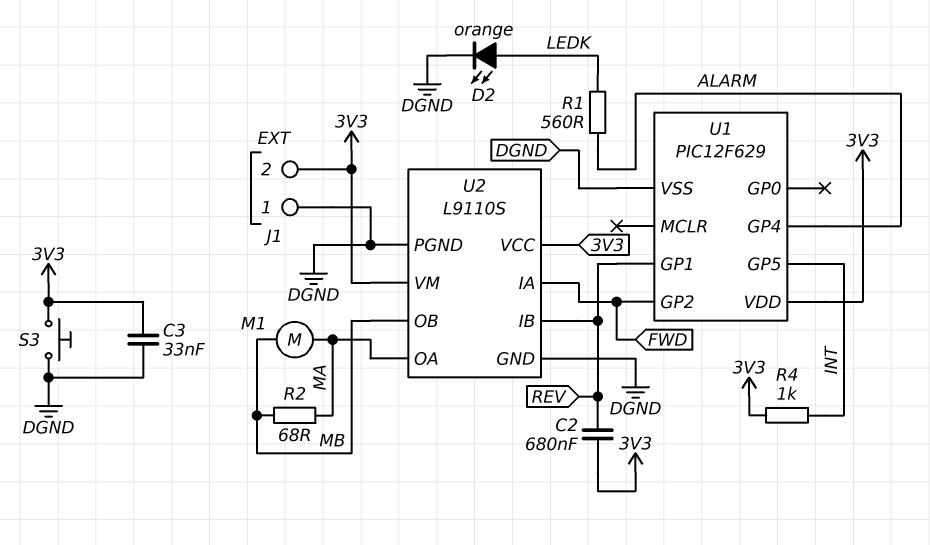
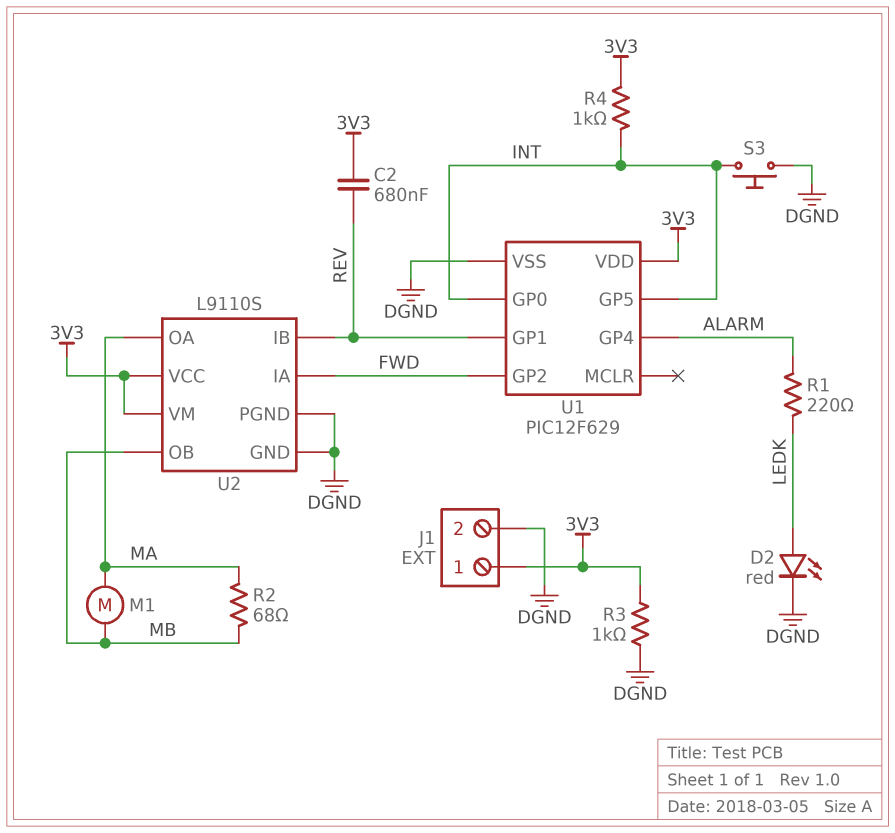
C3: 33nF (3V3, DGND) -> none
D2: LED orange (A LEDK, K DGND) -> LED red (A LEDK, K DGND)
J1 pin 1: DGND -> 3V3
J1 pin 2: 3V3 -> DGND
R1: 560 (ALARM, LEDK) -> 220 (ALARM, LEDK)
R3: none -> 1k (3V3, DGND)
S3: button (3V3, DGND) -> button (DGND, INT)
U1 pin GP0: none -> INT

